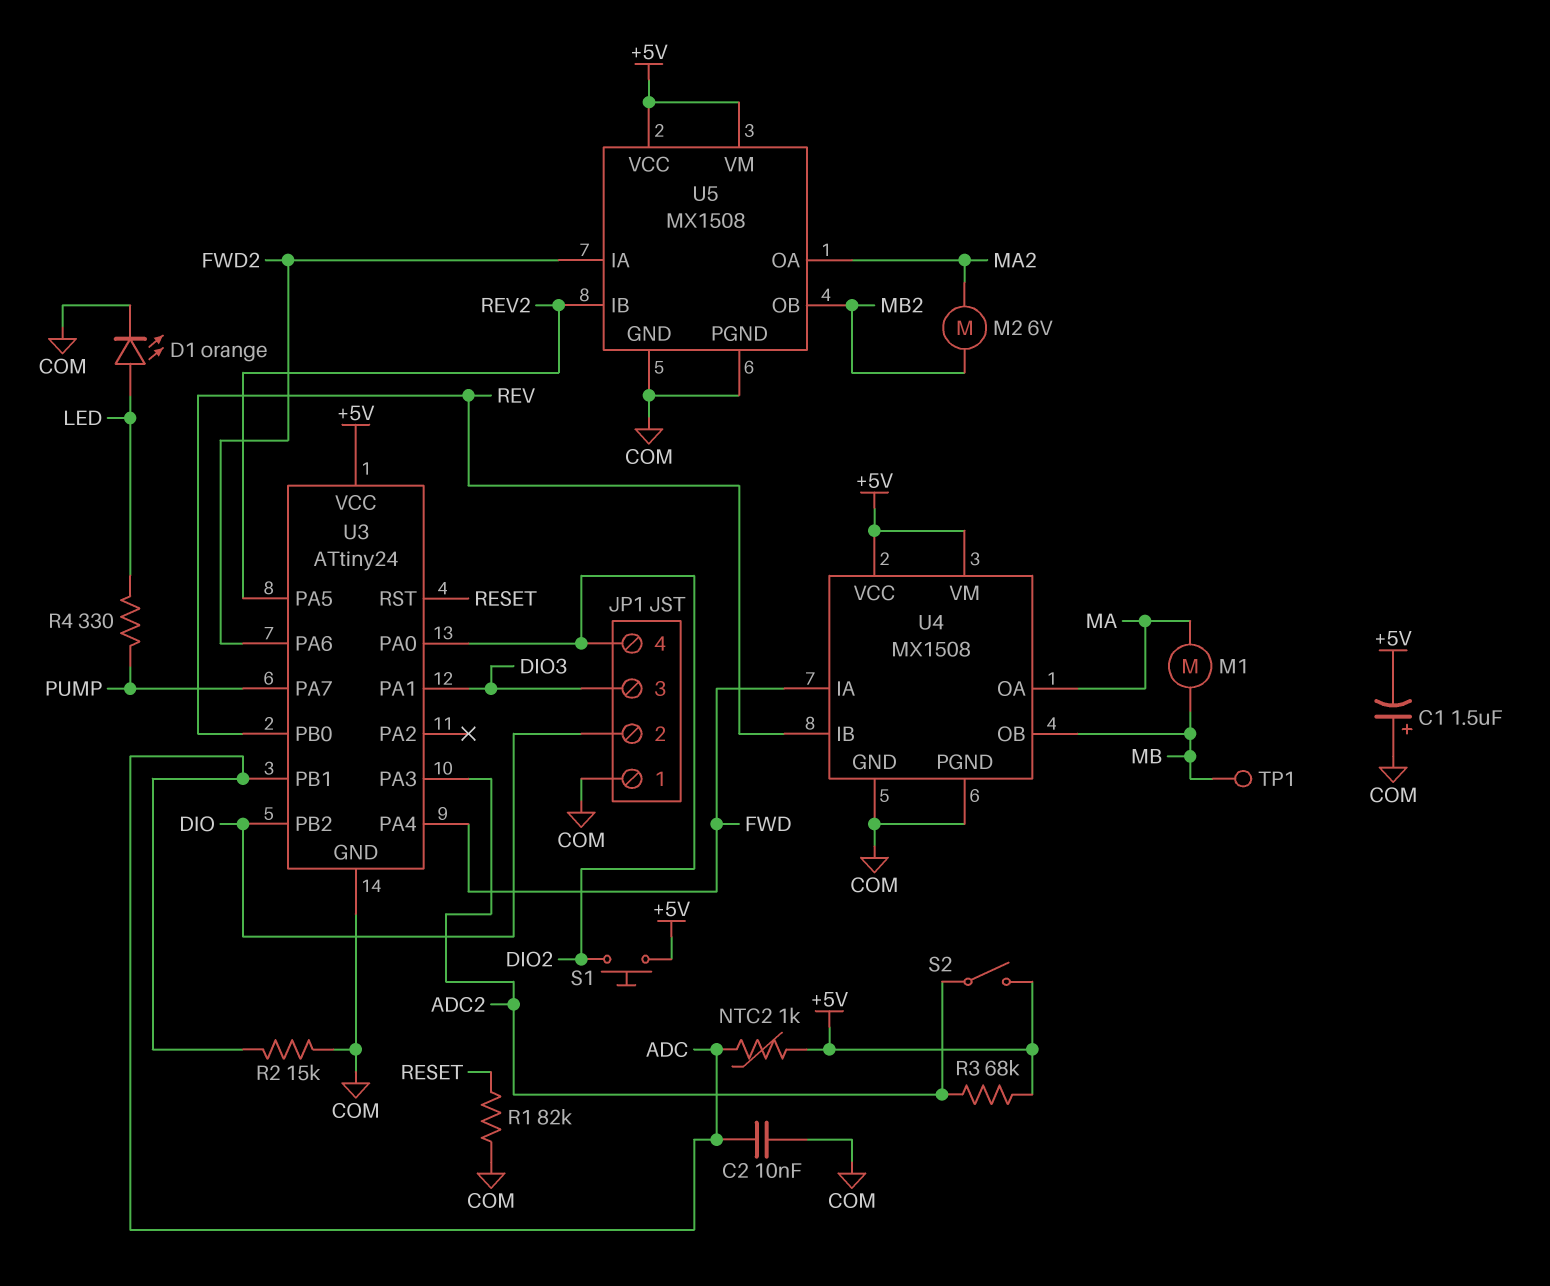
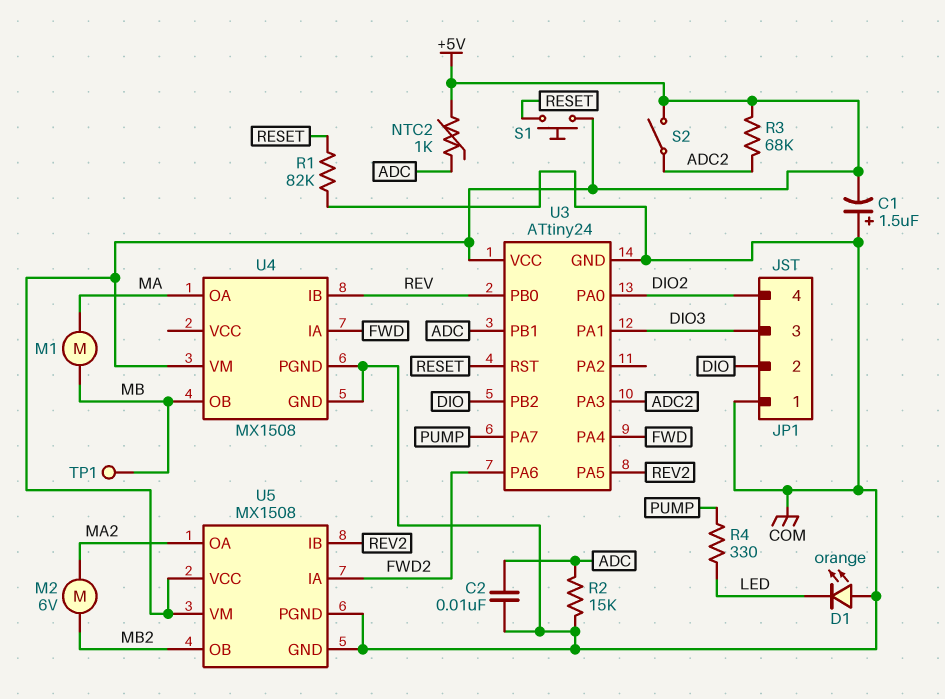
D1: LED orange (A LED, K COM) -> LED orange (A COM, K LED)
S1: button (+5V, DIO2) -> button (+5V, RESET)
U4 pin VCC: +5V -> none

